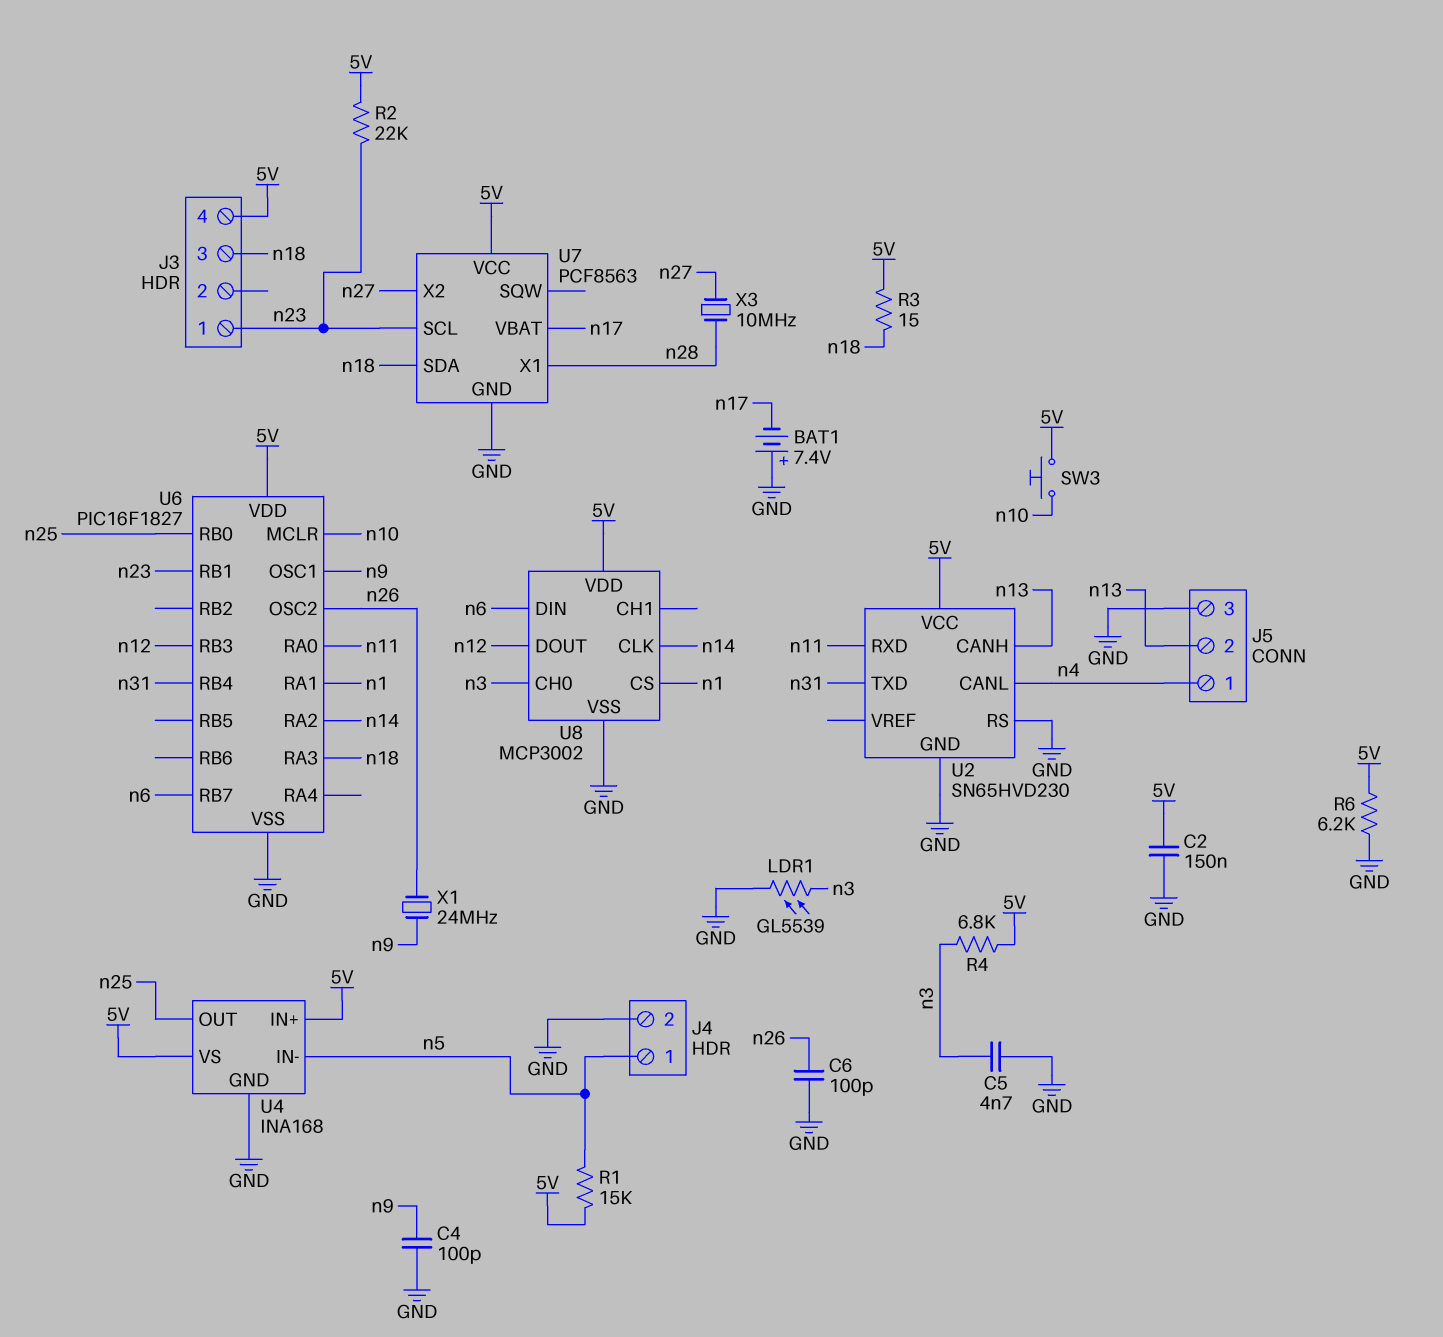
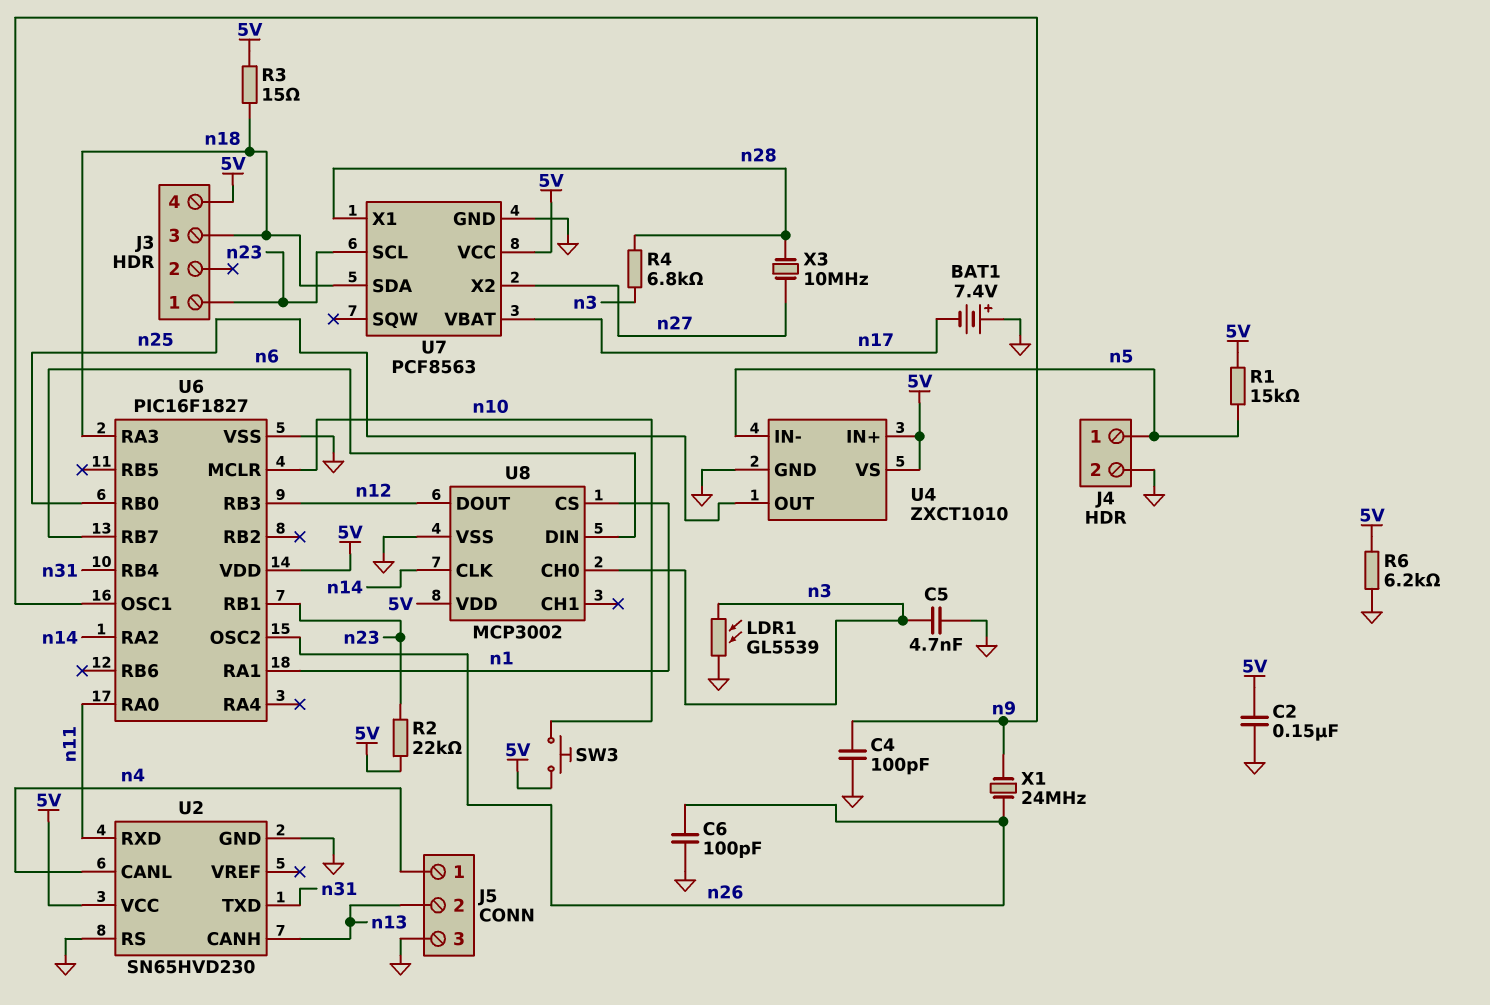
R4: 6.8k (5V, n3) -> 6.8k (n3, n28)
U4: INA168 -> ZXCT1010

